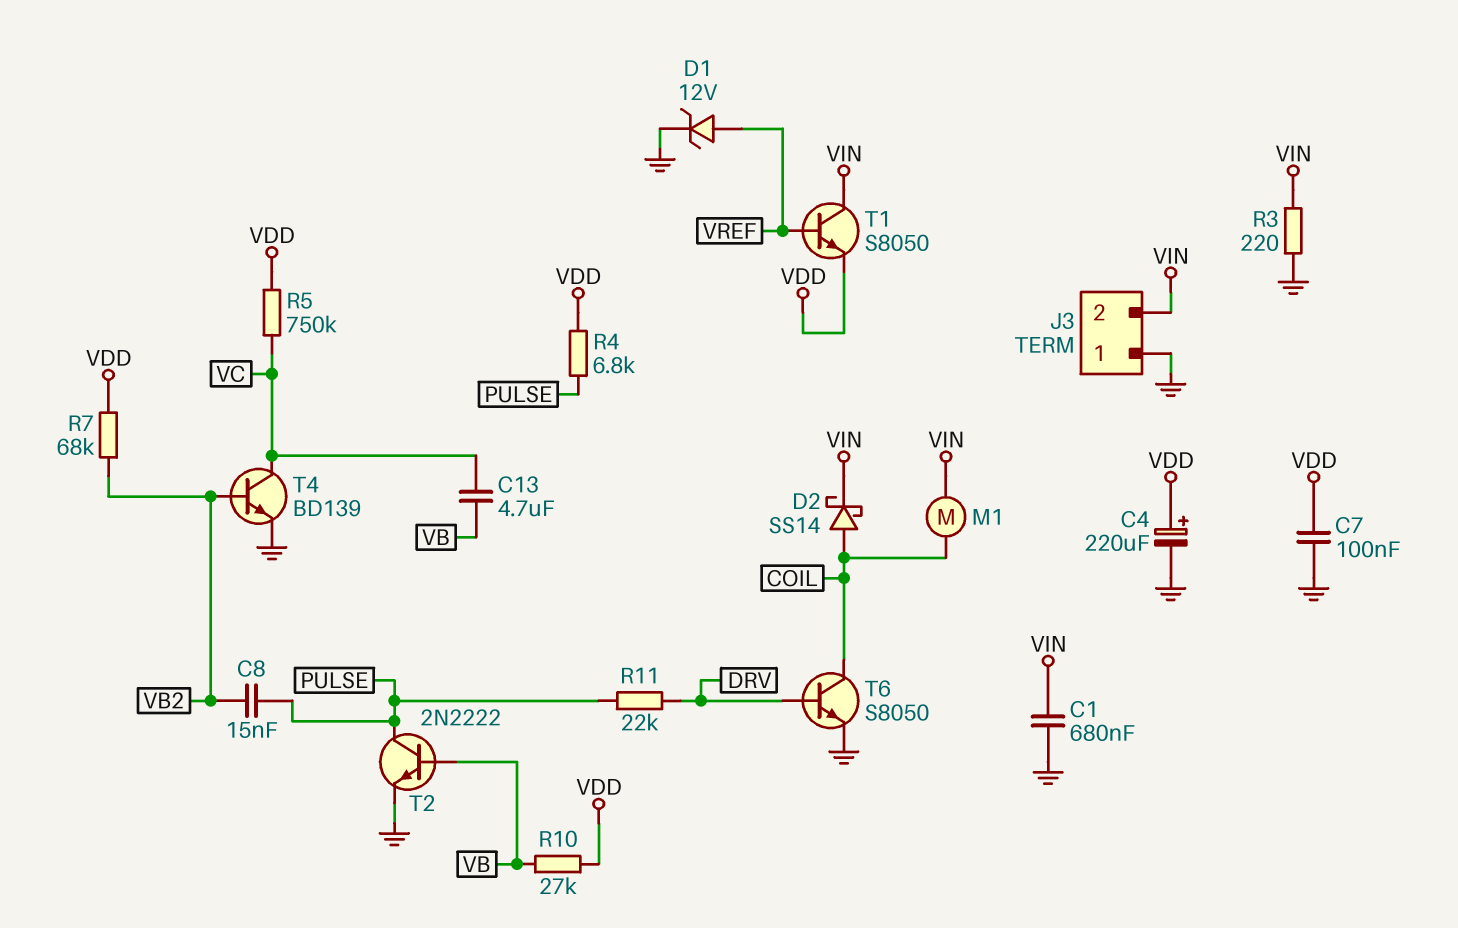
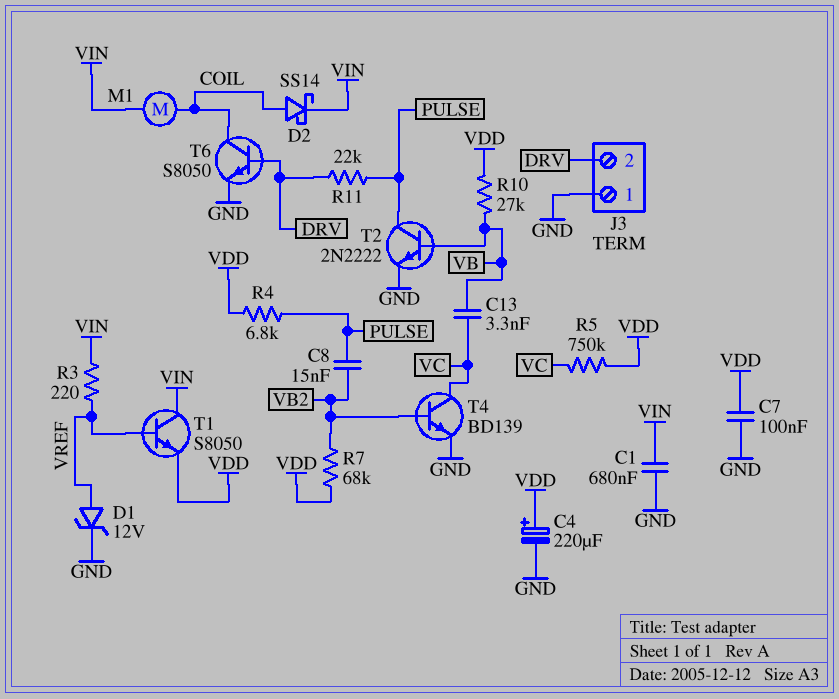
C13: 4.7uF (VB, VC) -> 3.3nF (VB, VC)
J3 pin 2: VIN -> DRV
R3: 220 (GND, VIN) -> 220 (VIN, VREF)

